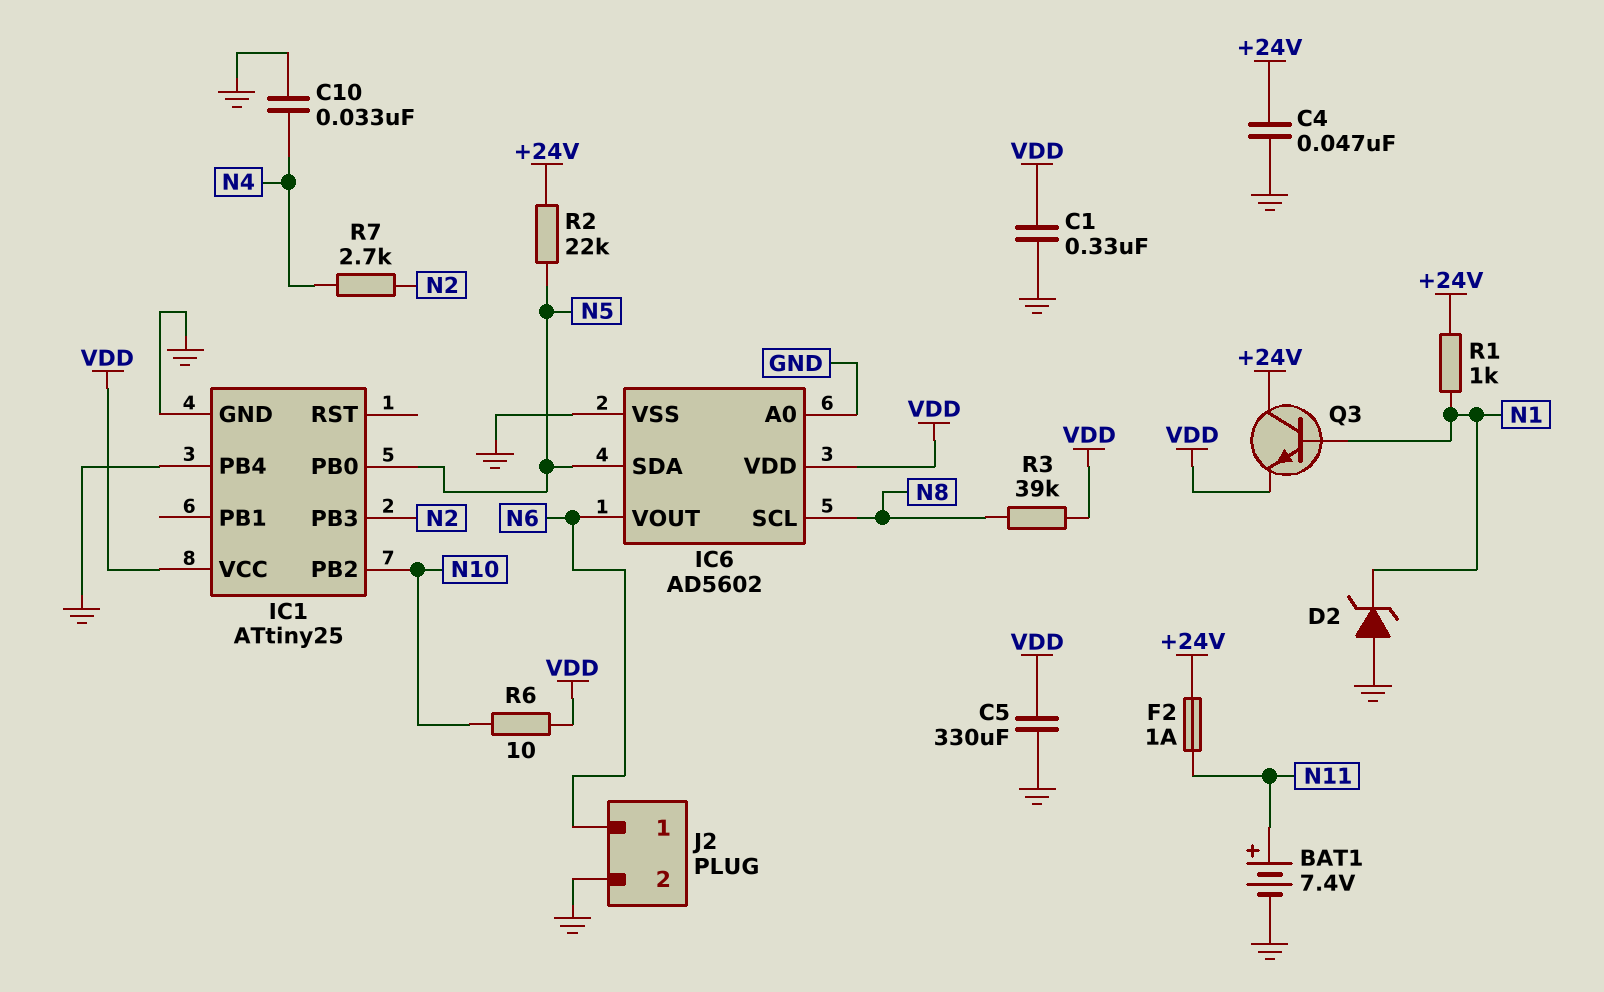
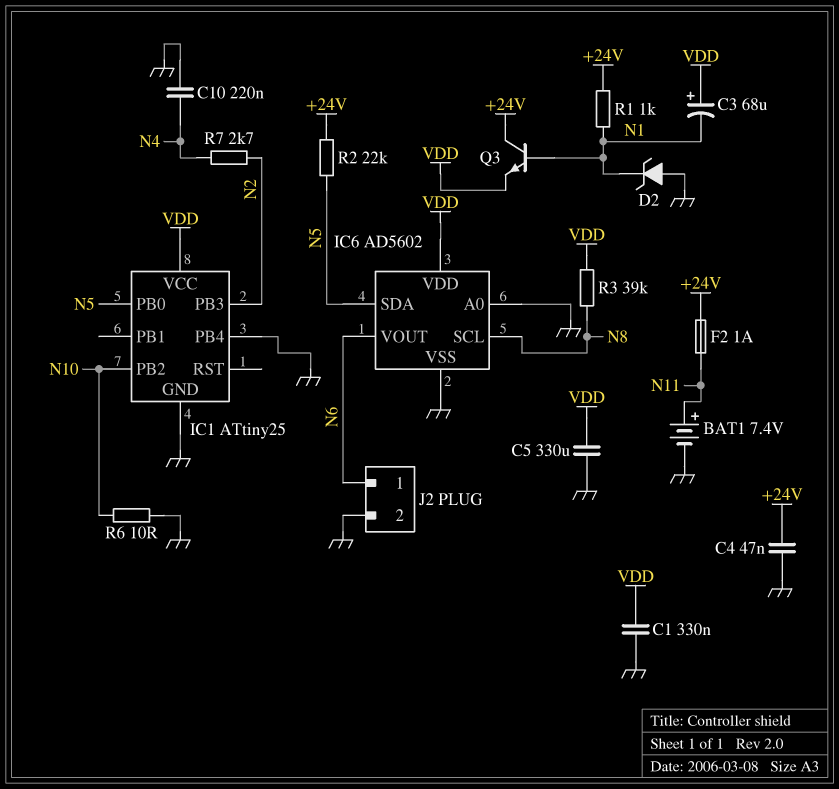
C3: none -> 68uF (plus VDD, minus N1)
C10: 33nF (GND, N4) -> 220nF (GND, N4)
R6: 10 (N10, VDD) -> 10 (GND, N10)

